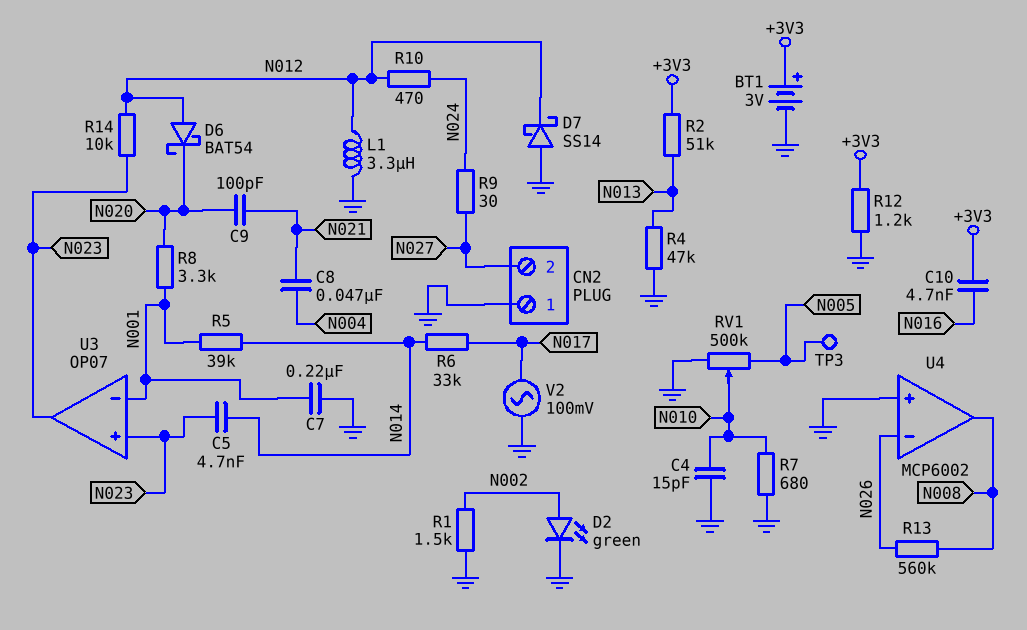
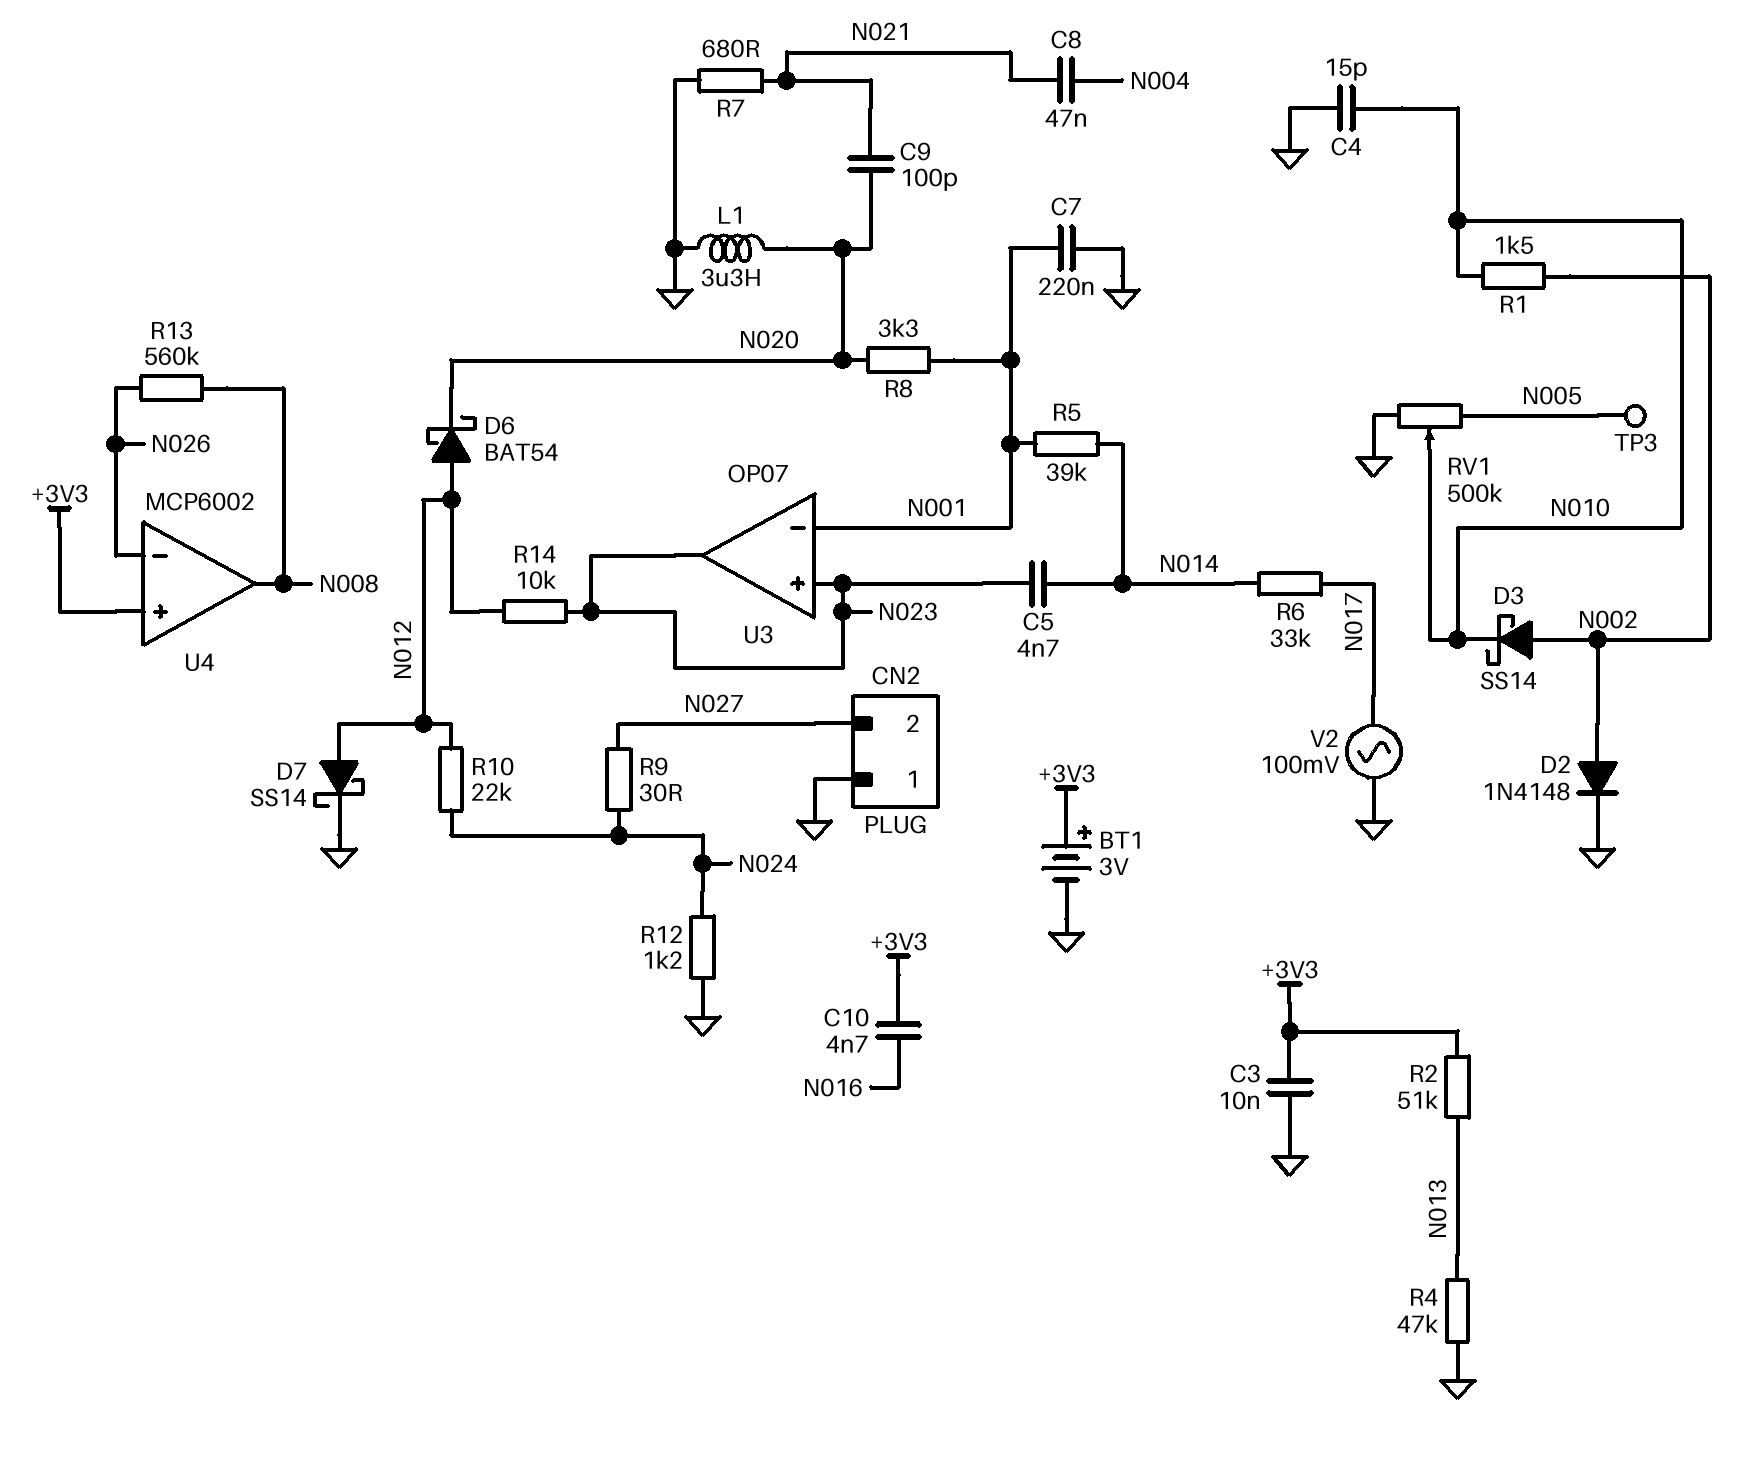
C3: none -> 10nF (+3V3, GND)
D2: LED green (A N002, K GND) -> diode 1N4148 (A N002, K GND)
D3: none -> schottky SS14 (A N002, K N010)
D7: schottky SS14 (A GND, K N012) -> schottky SS14 (A N012, K GND)
L1: 3.3uH (GND, N012) -> 3.3uH (GND, N020)
R1: 1.5k (GND, N002) -> 1.5k (N002, N010)
R7: 680 (GND, N010) -> 680 (GND, N021)
R10: 470 (N012, N024) -> 22k (N012, N024)
R12: 1.2k (+3V3, GND) -> 1.2k (GND, N024)
U4 pin in+: GND -> +3V3

